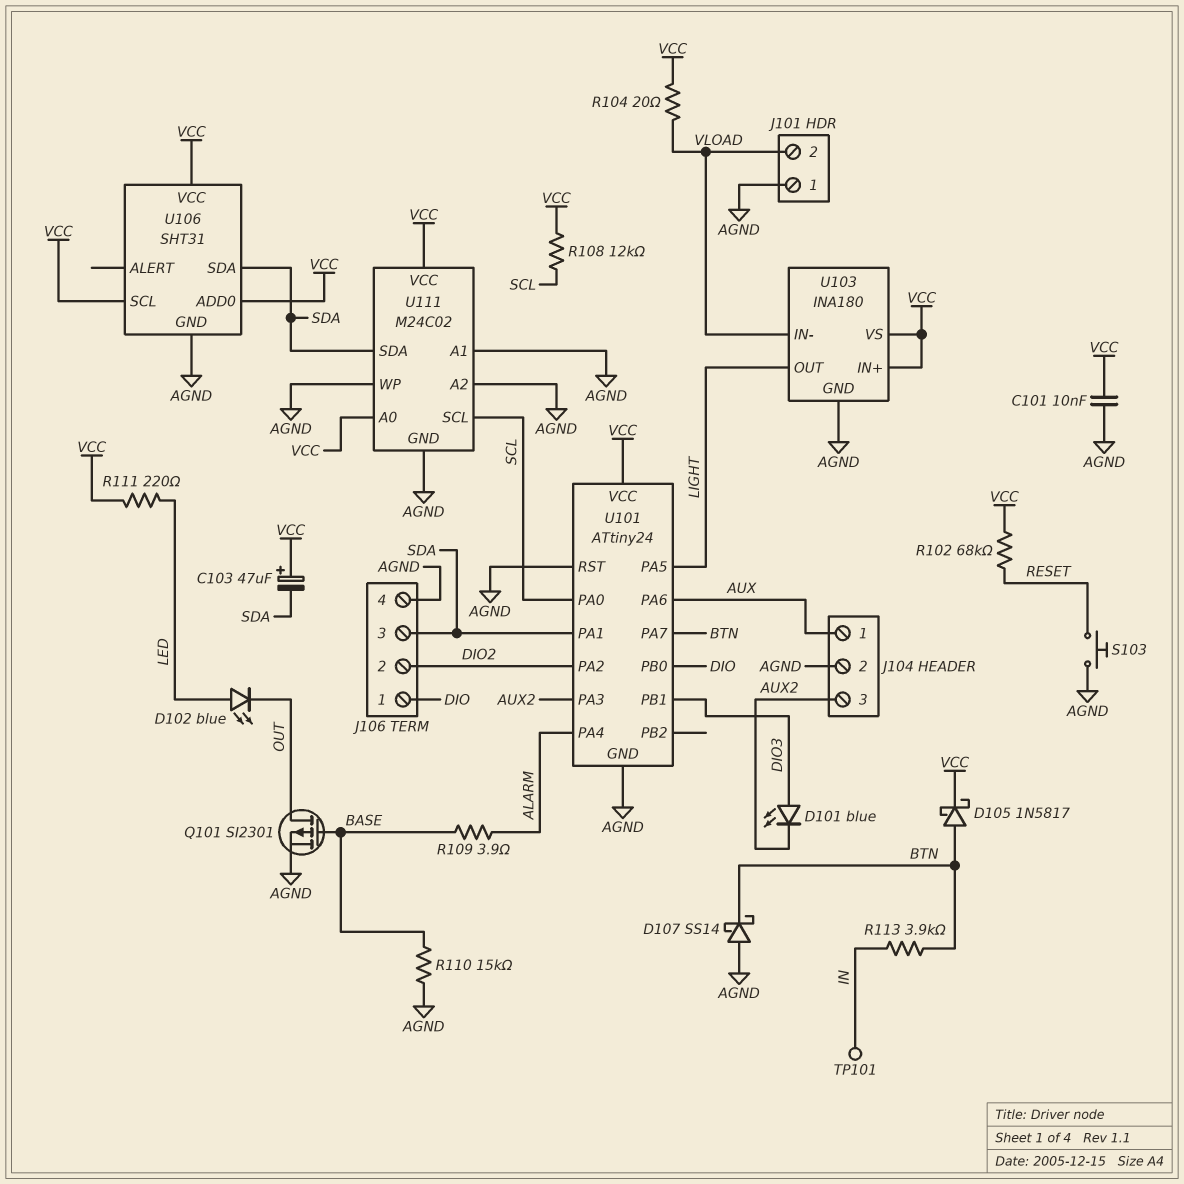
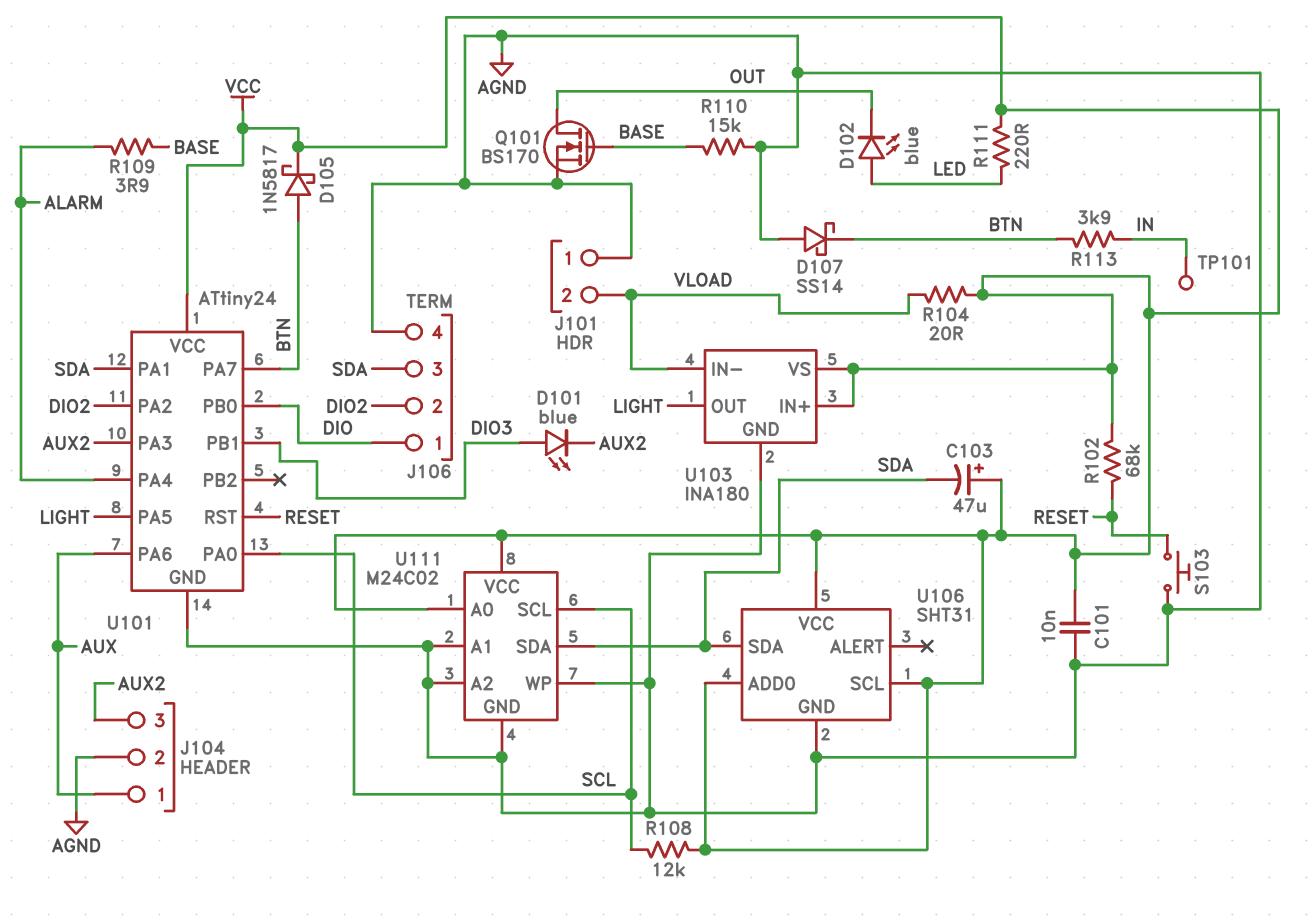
Q101: PMOS SI2301 (G BASE, D OUT, S AGND) -> NMOS BS170 (G BASE, D OUT, S AGND)
U101 pin RST: AGND -> RESET

